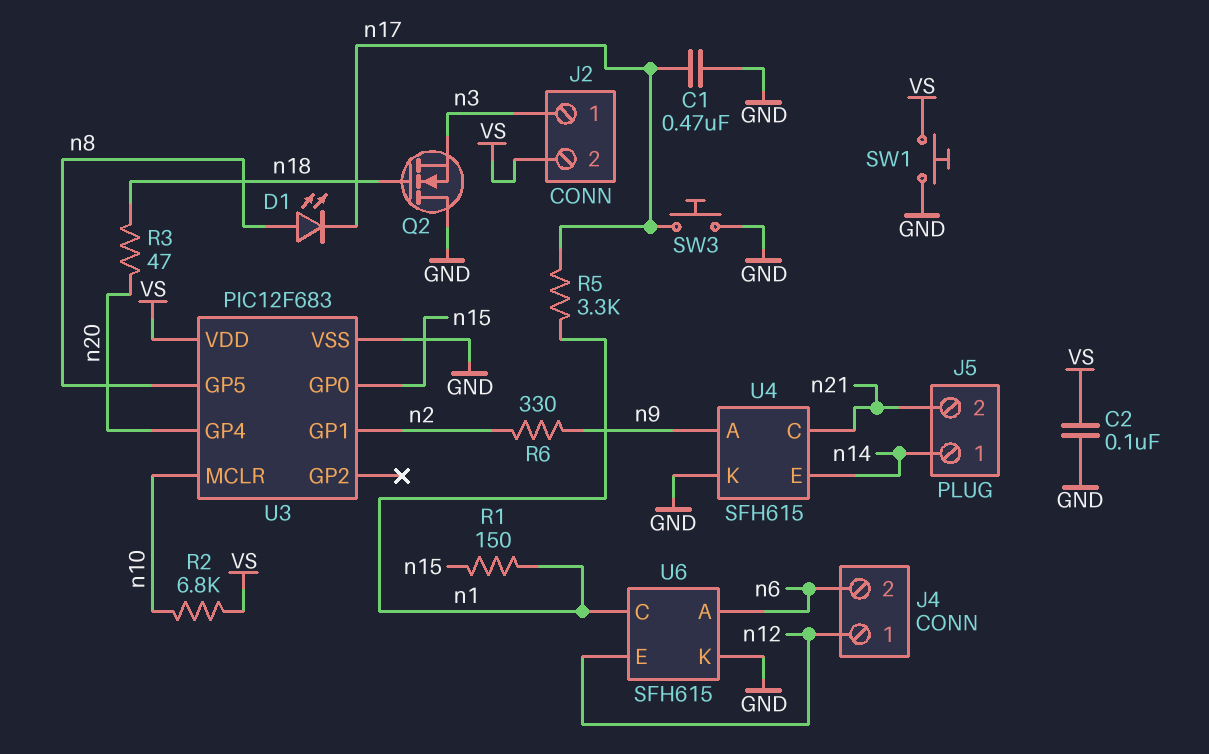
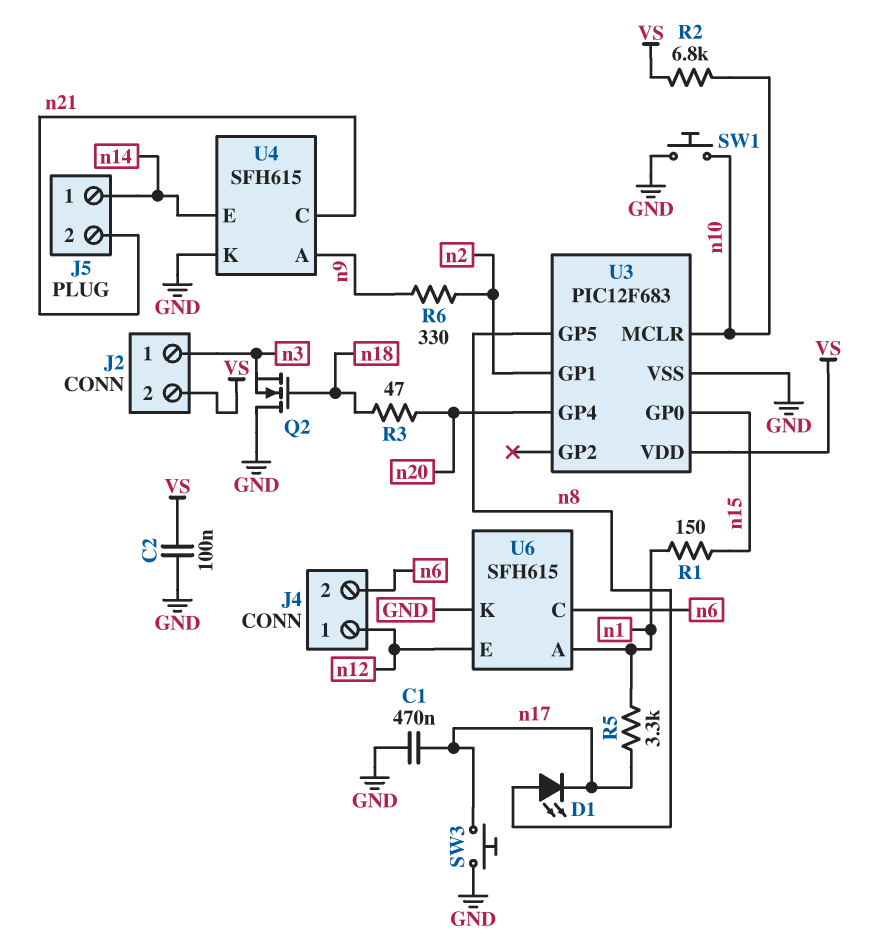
SW1: button (GND, VS) -> button (GND, n10)
U6 pin A: n6 -> n1
U6 pin C: n1 -> n6

